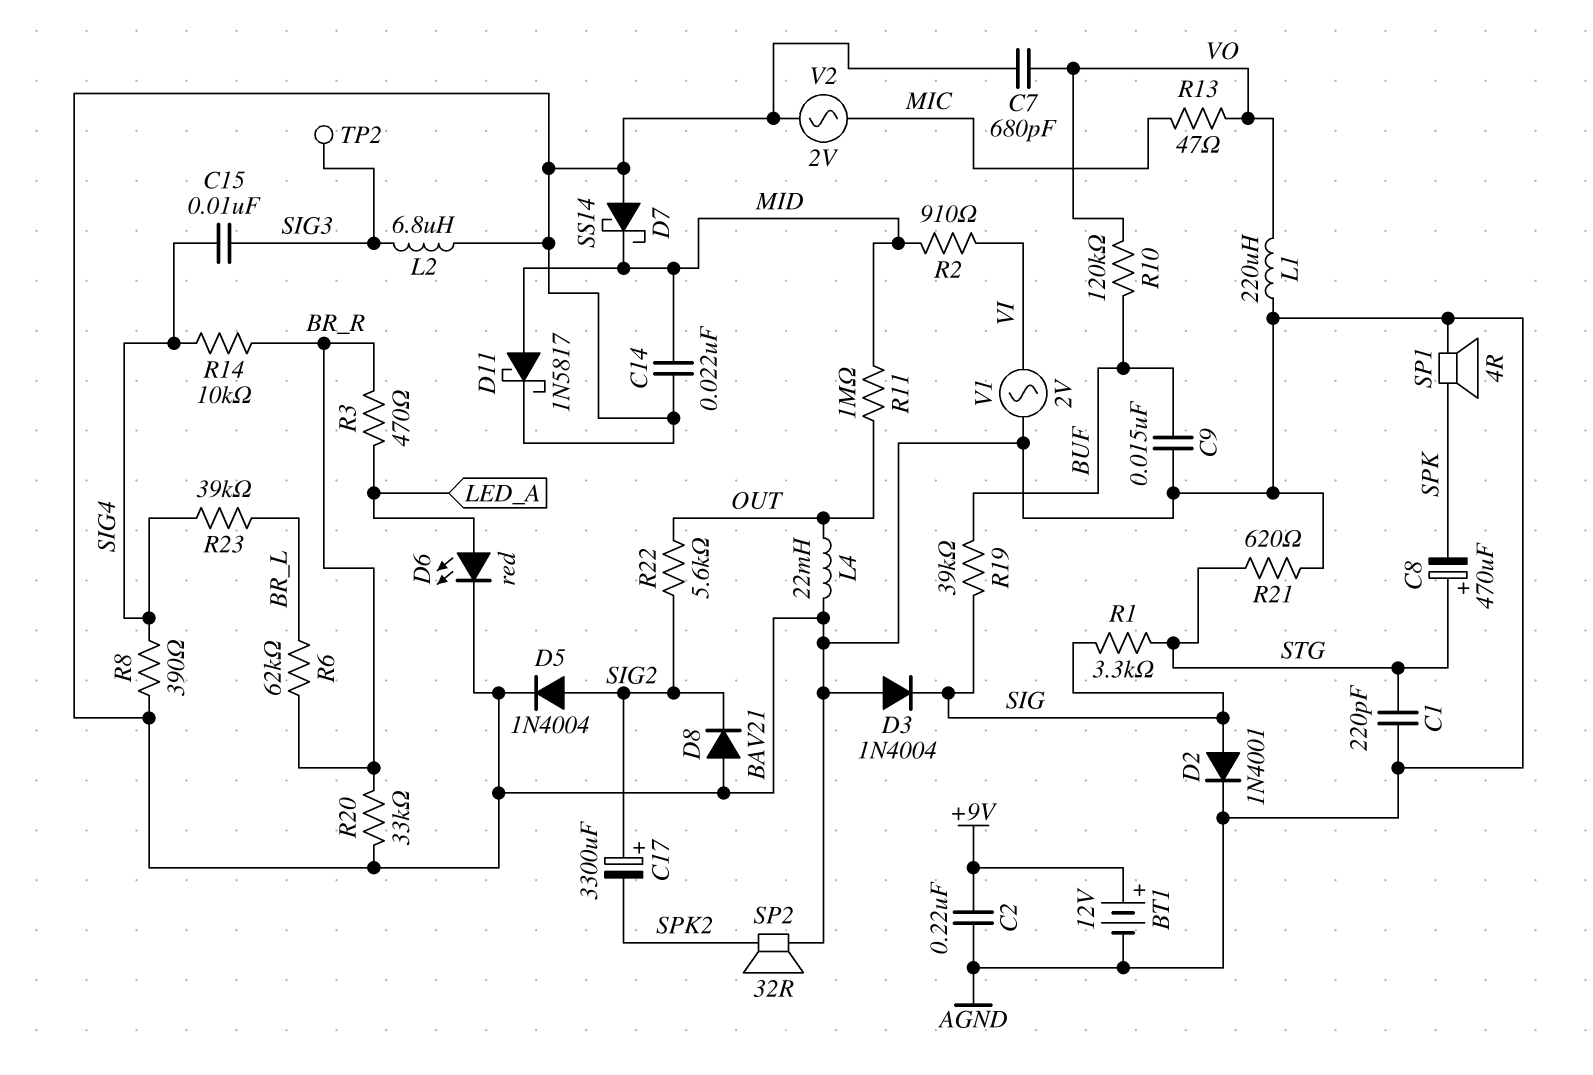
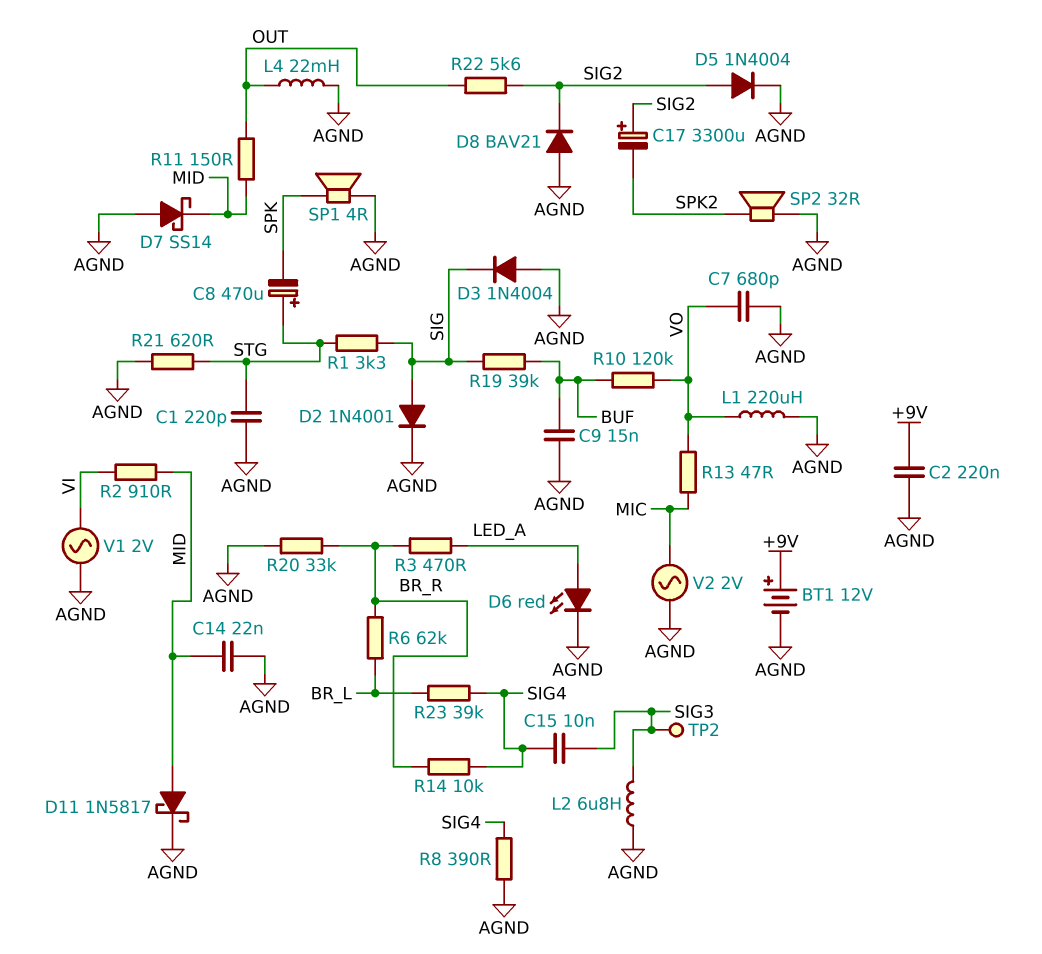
R11: 1M (MID, OUT) -> 150 (MID, OUT)

